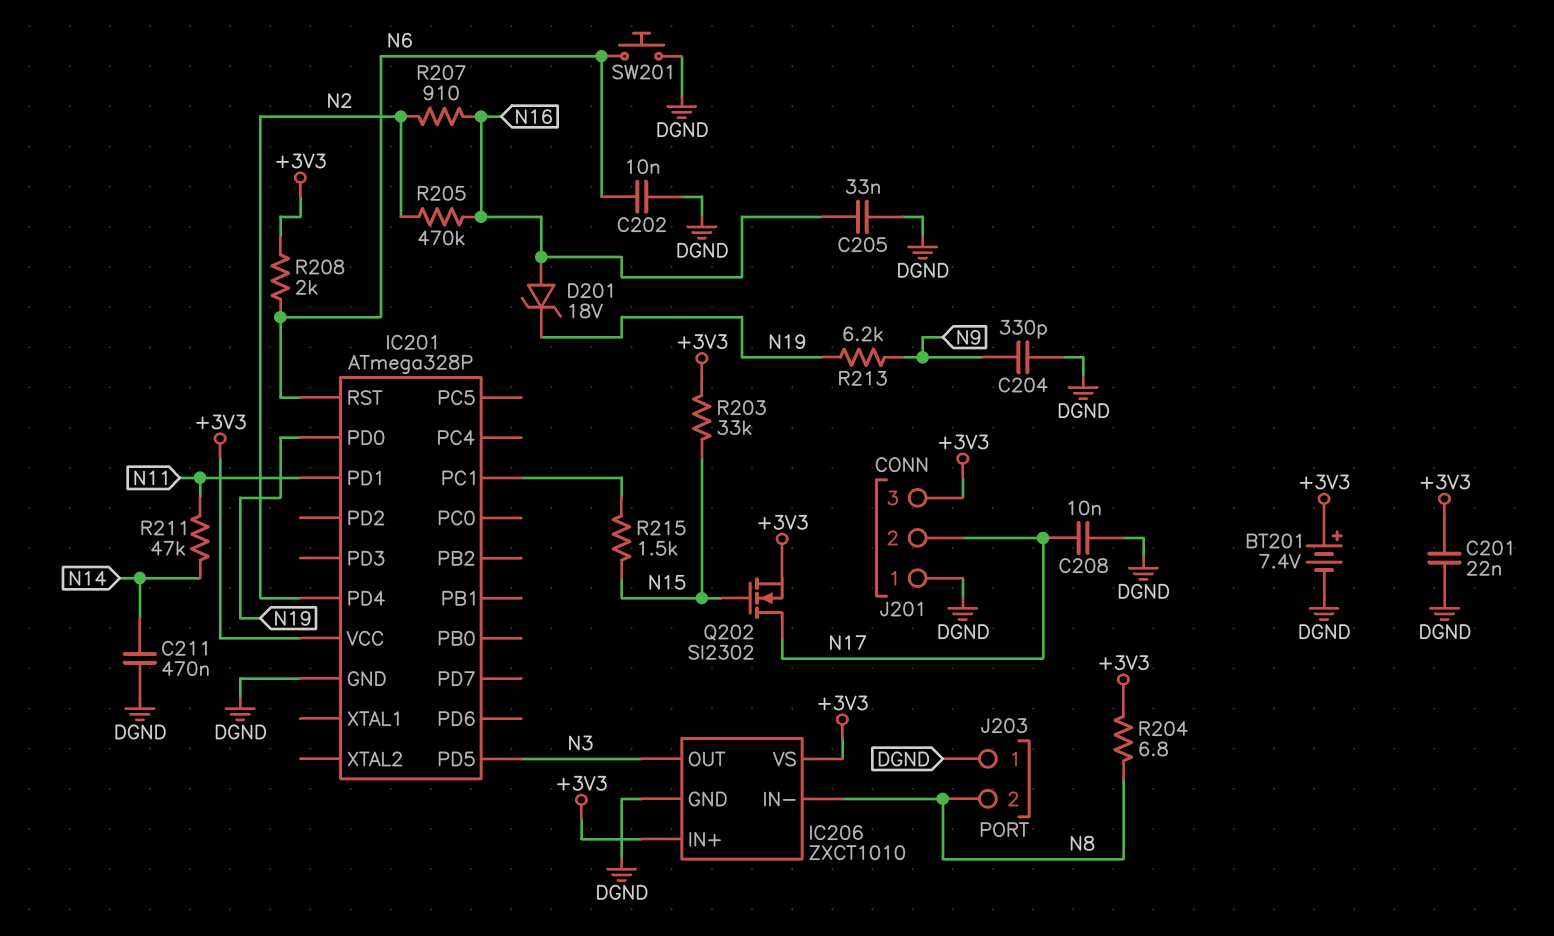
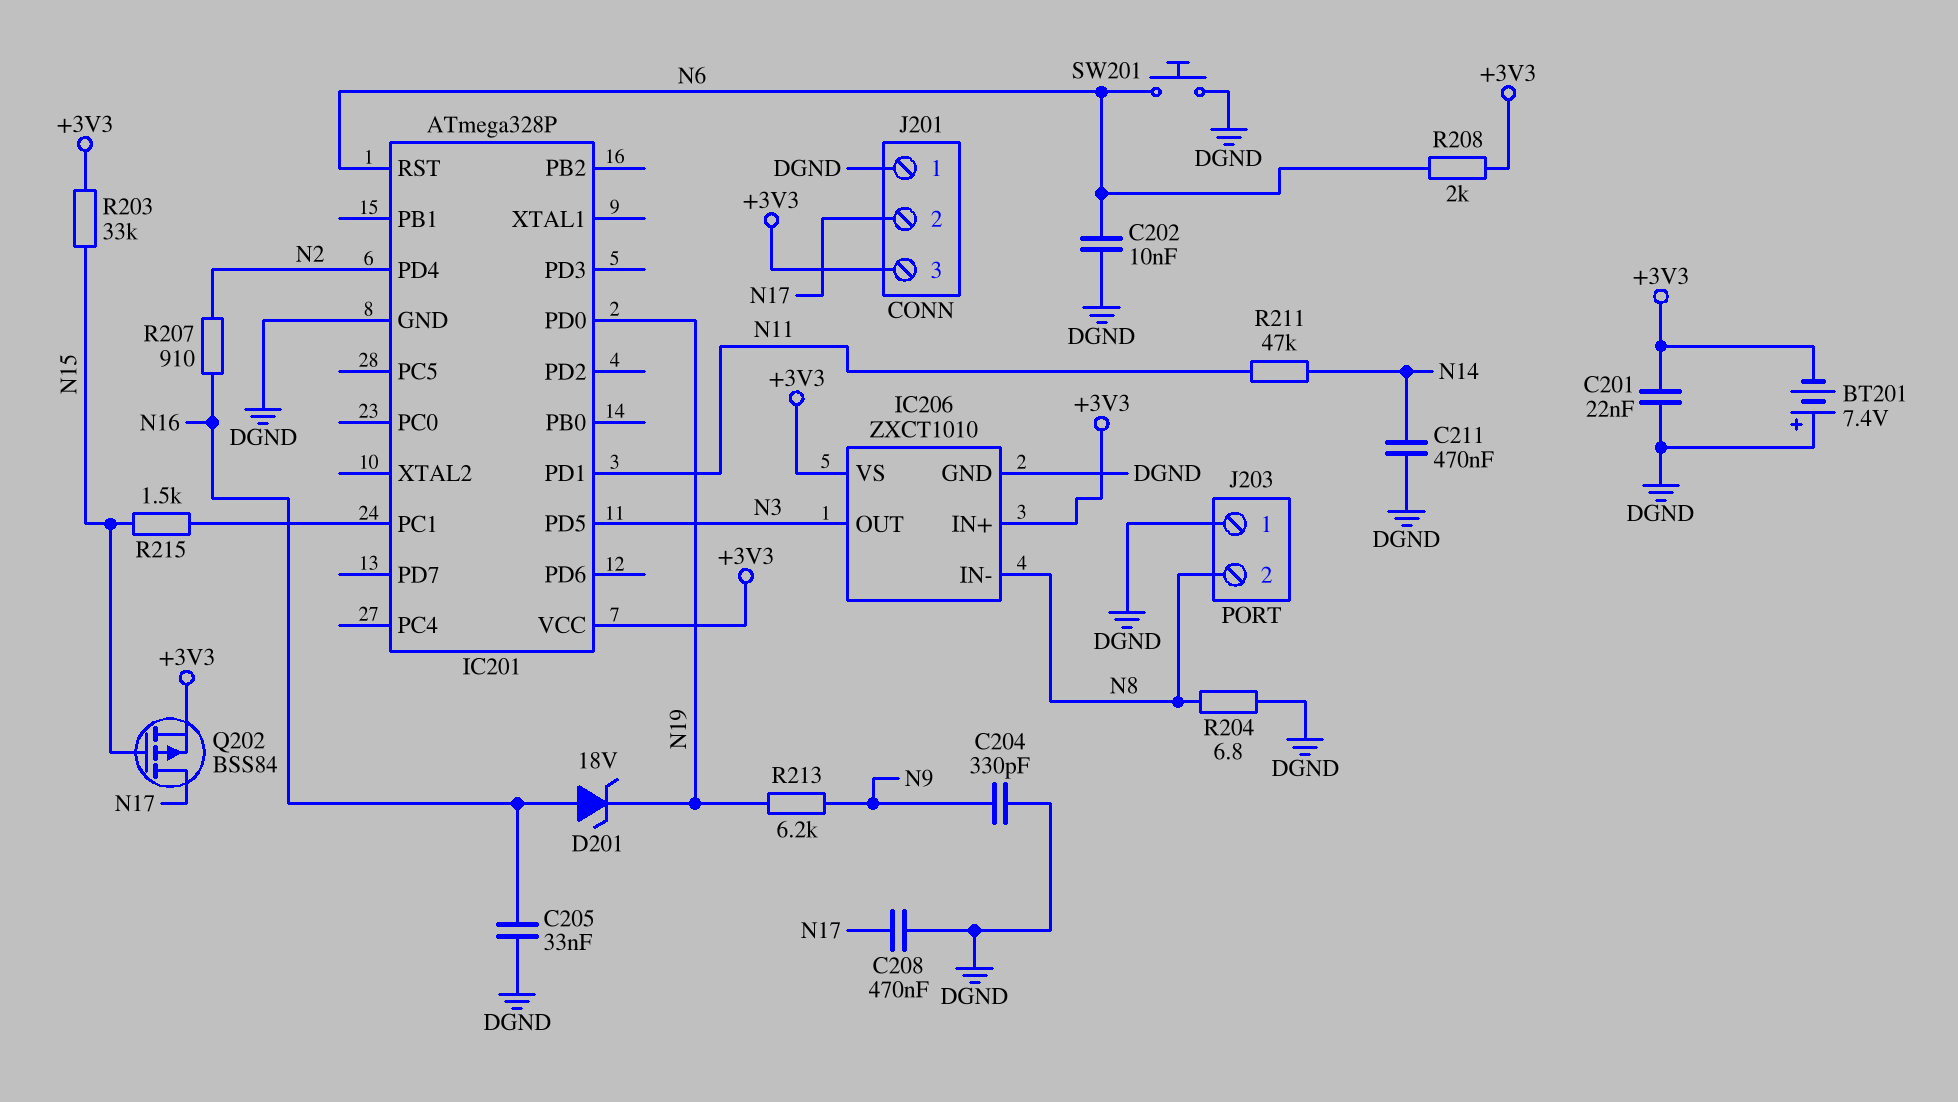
BT201: 7.4V (plus +3V3, minus DGND) -> 7.4V (plus DGND, minus +3V3)
C208: 10nF (DGND, N17) -> 470nF (DGND, N17)
Q202: NMOS SI2302 (G N15, D N17, S +3V3) -> PMOS BSS84 (G N15, D N17, S +3V3)
R204: 6.8 (+3V3, N8) -> 6.8 (DGND, N8)
R205: 470k (N2, N16) -> none

